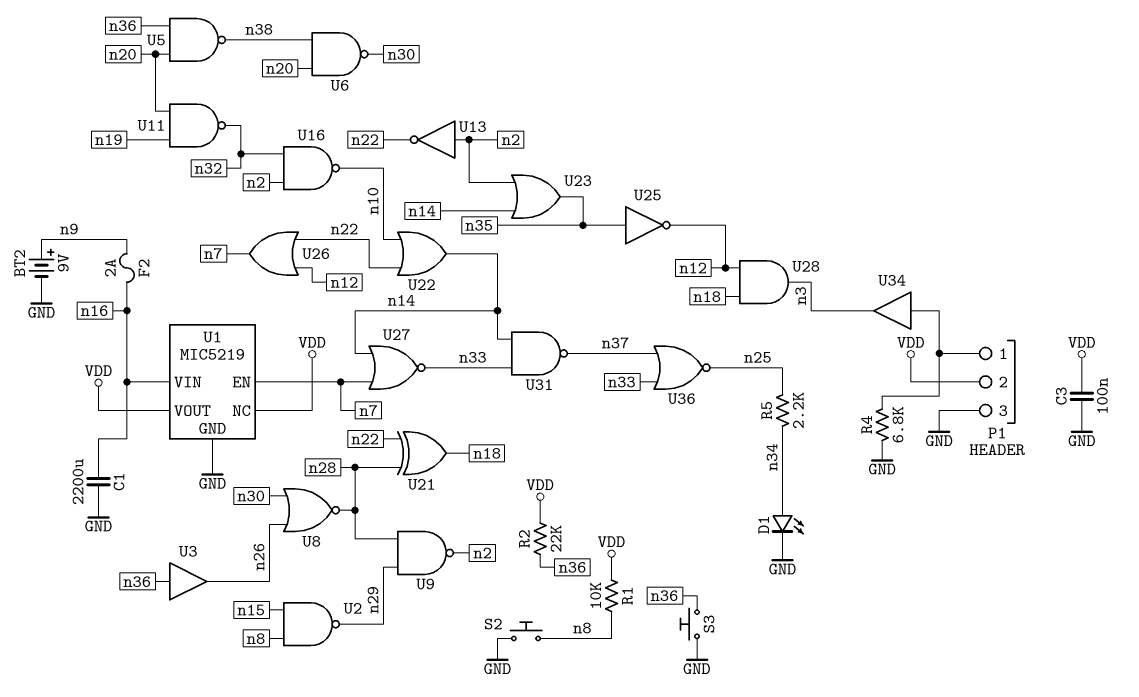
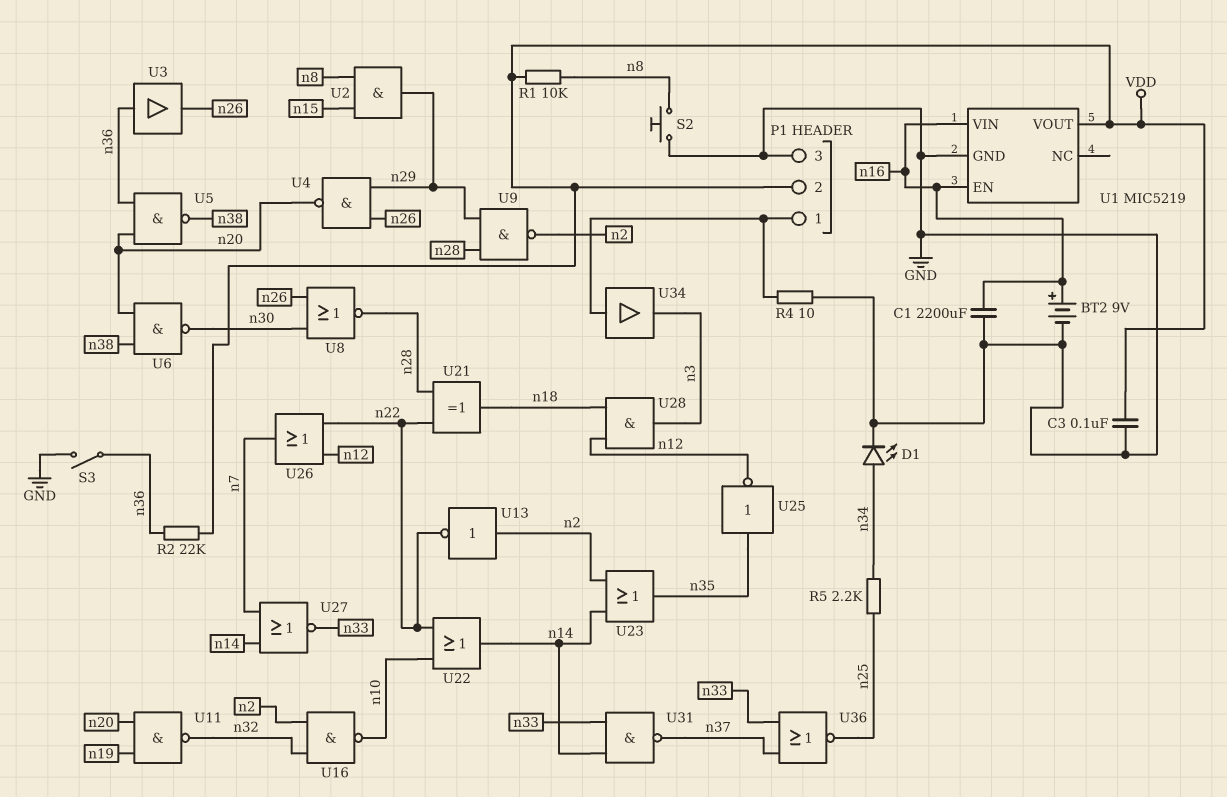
BT2: 9V (plus n9, minus GND) -> 9V (plus n16, minus GND)
F2: 2A (n9, n16) -> none
R4: 6.8k (GND, P1/1) -> 10 (GND, P1/1)
S3: button (GND, n36) -> switch (GND, n36)
U1 pin EN: n7 -> n16
U1 pin NC: VDD -> none
U2: NAND (in n8, in n15, out n29) -> AND (in n8, in n15, out n29)
U4: none -> NAND (in n26, in n29, out n20)

